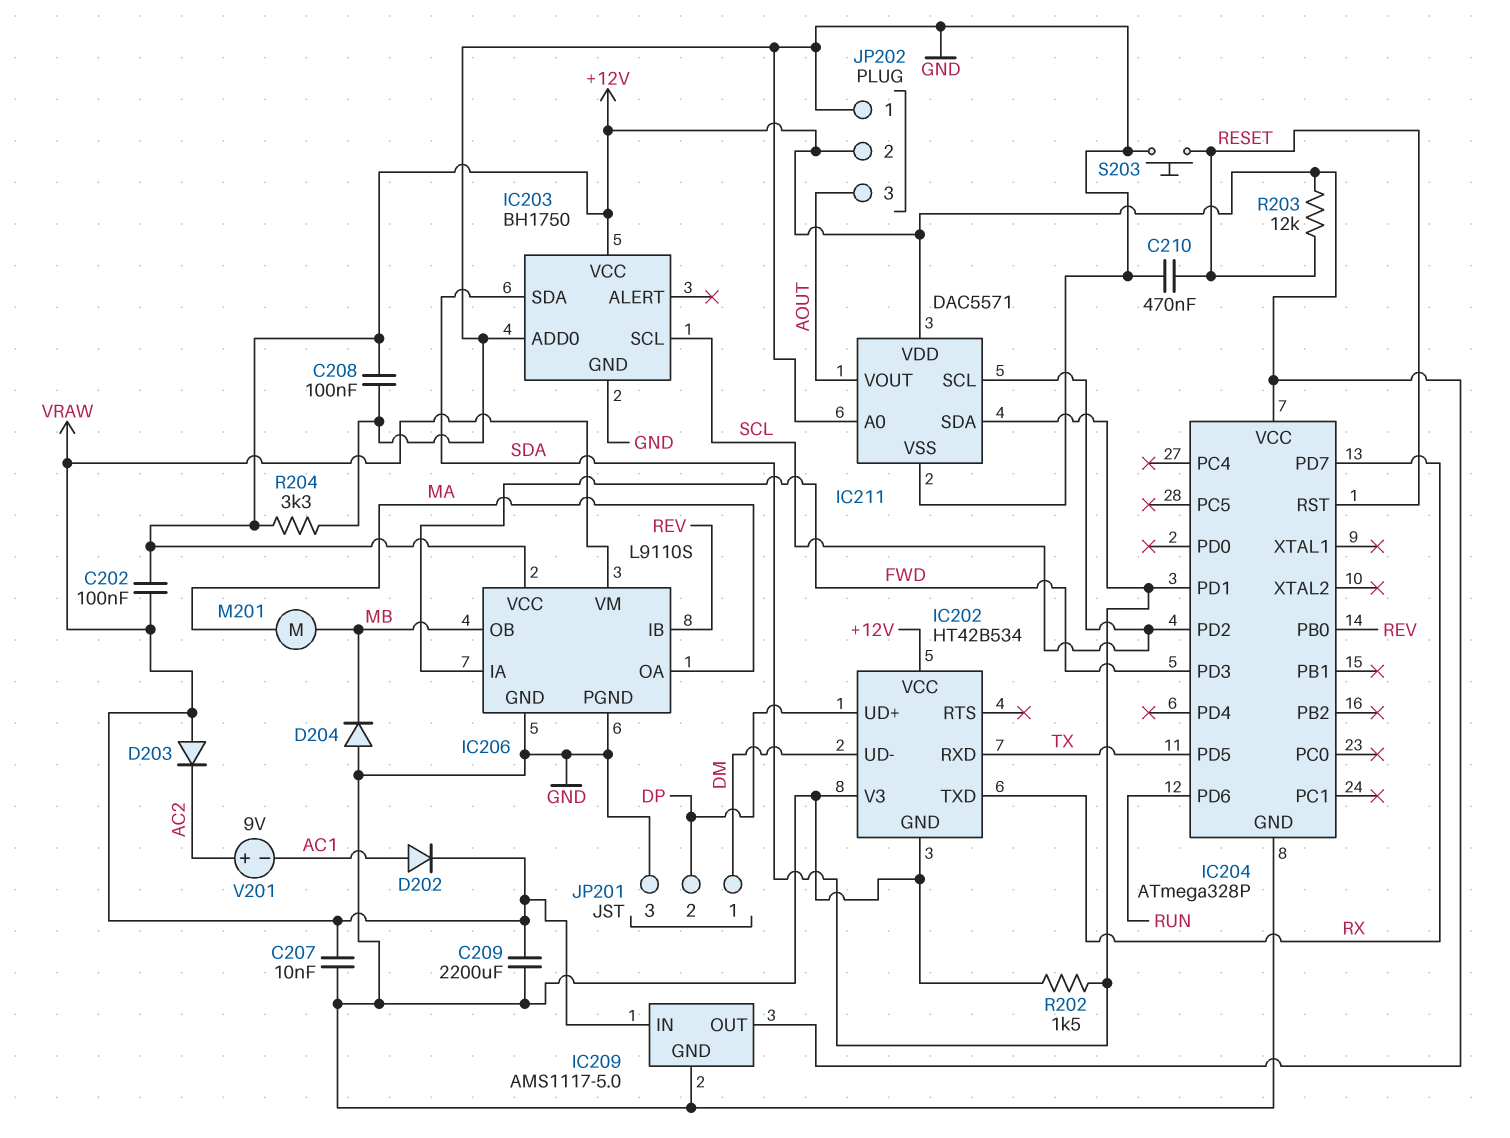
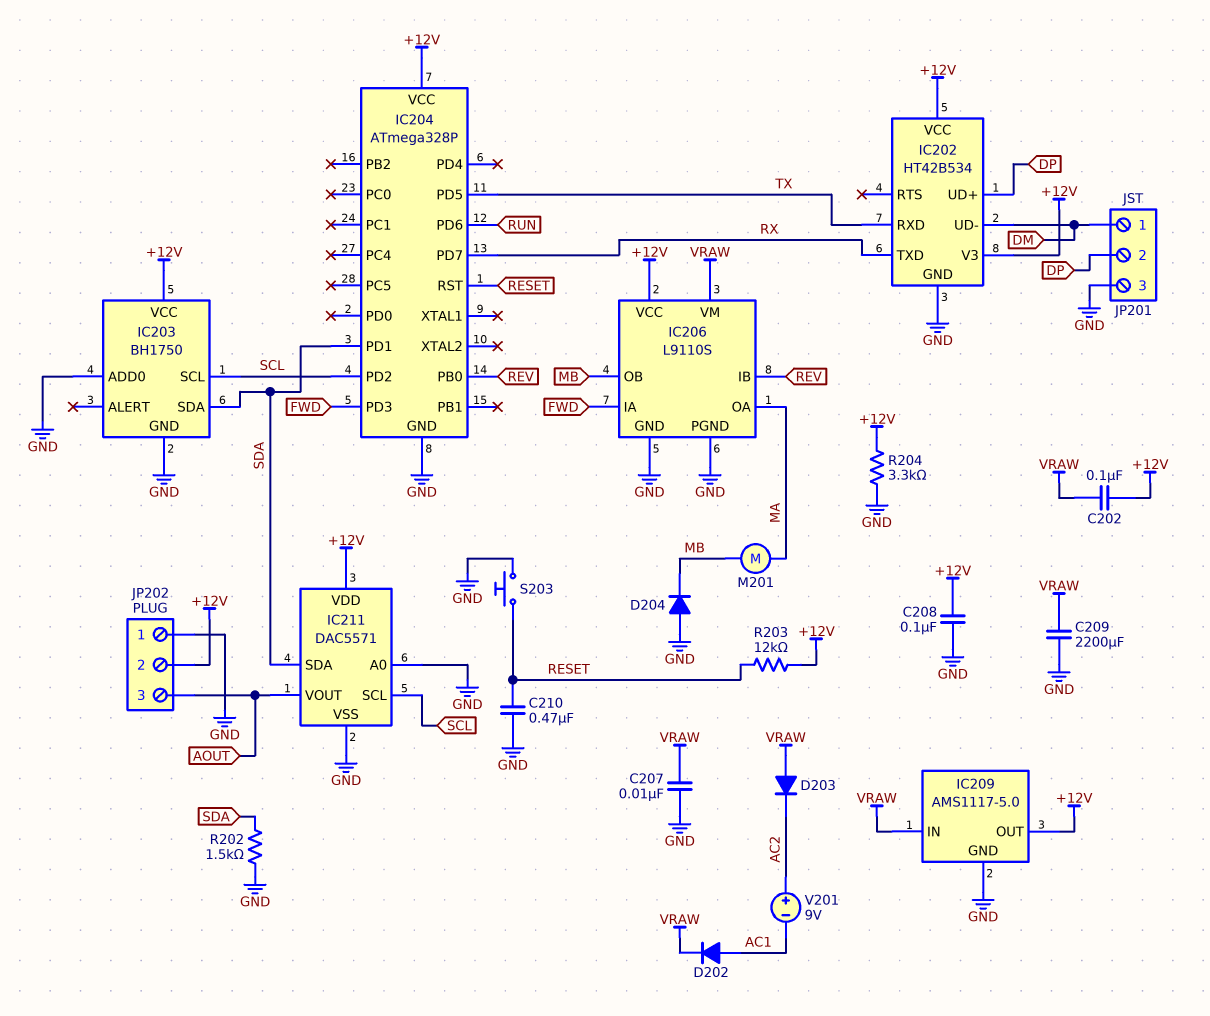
IC202 pin V3: GND -> +12V

